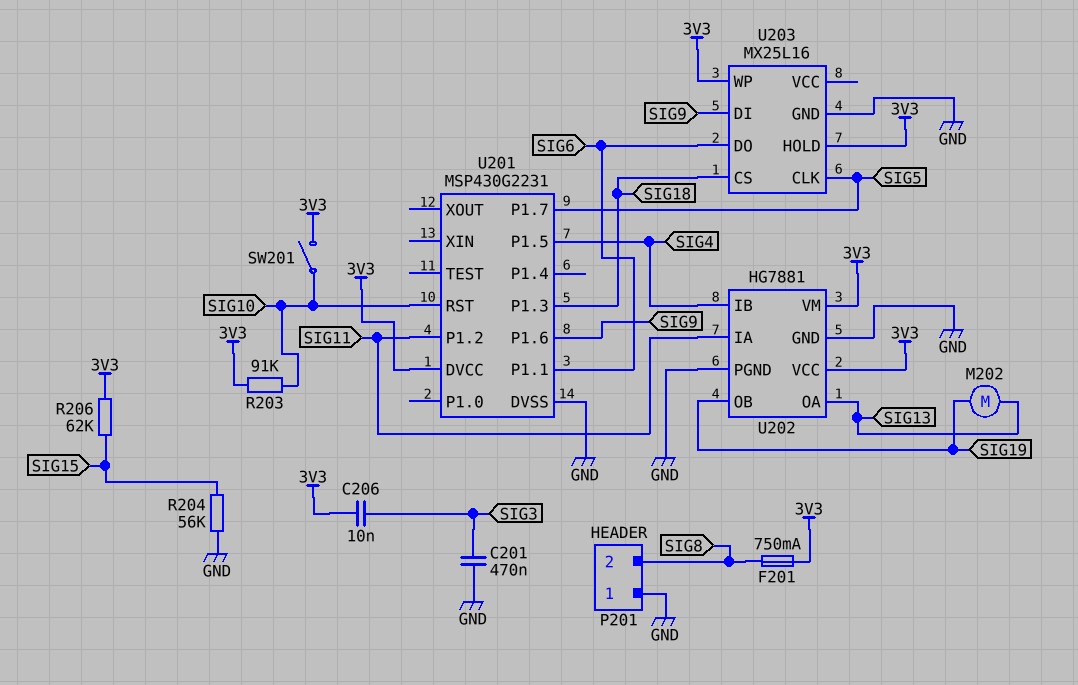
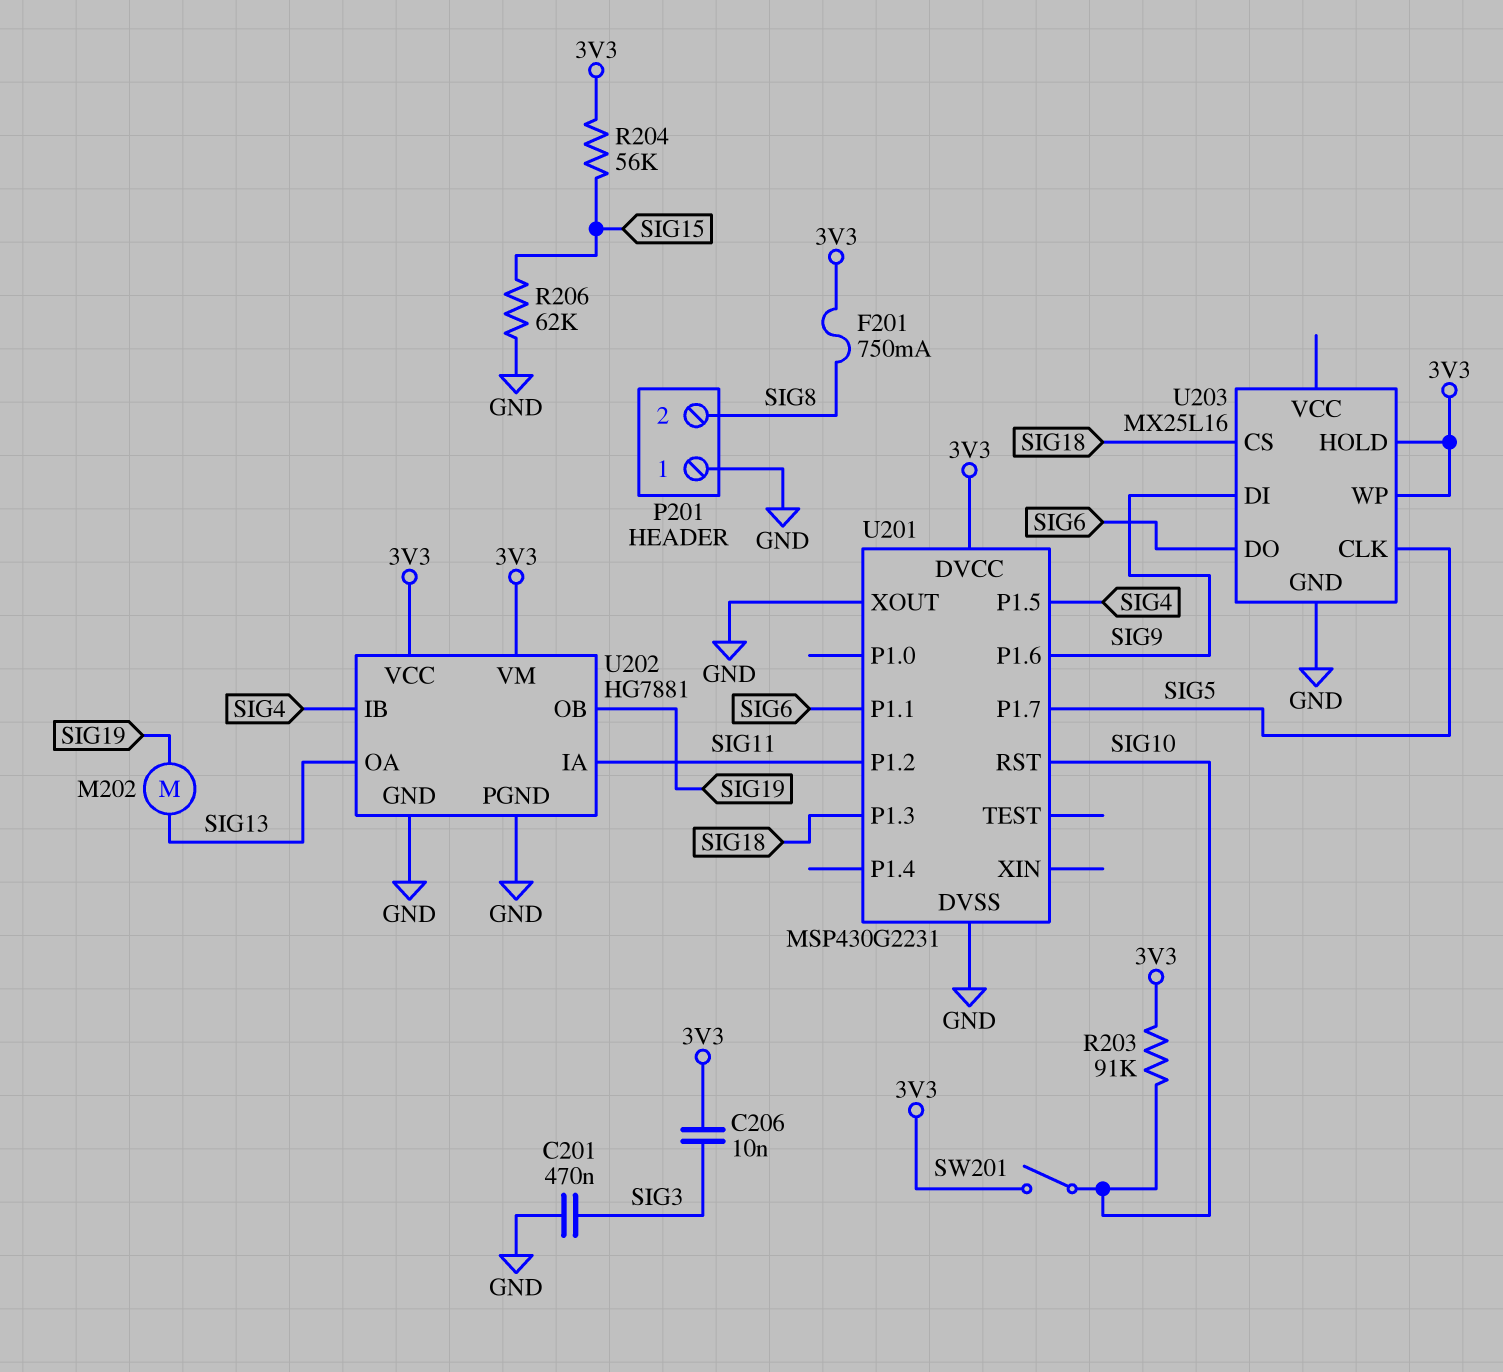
R204: 56k (GND, SIG15) -> 56k (3V3, SIG15)
R206: 62k (3V3, SIG15) -> 62k (GND, SIG15)
U201 pin XOUT: none -> GND

